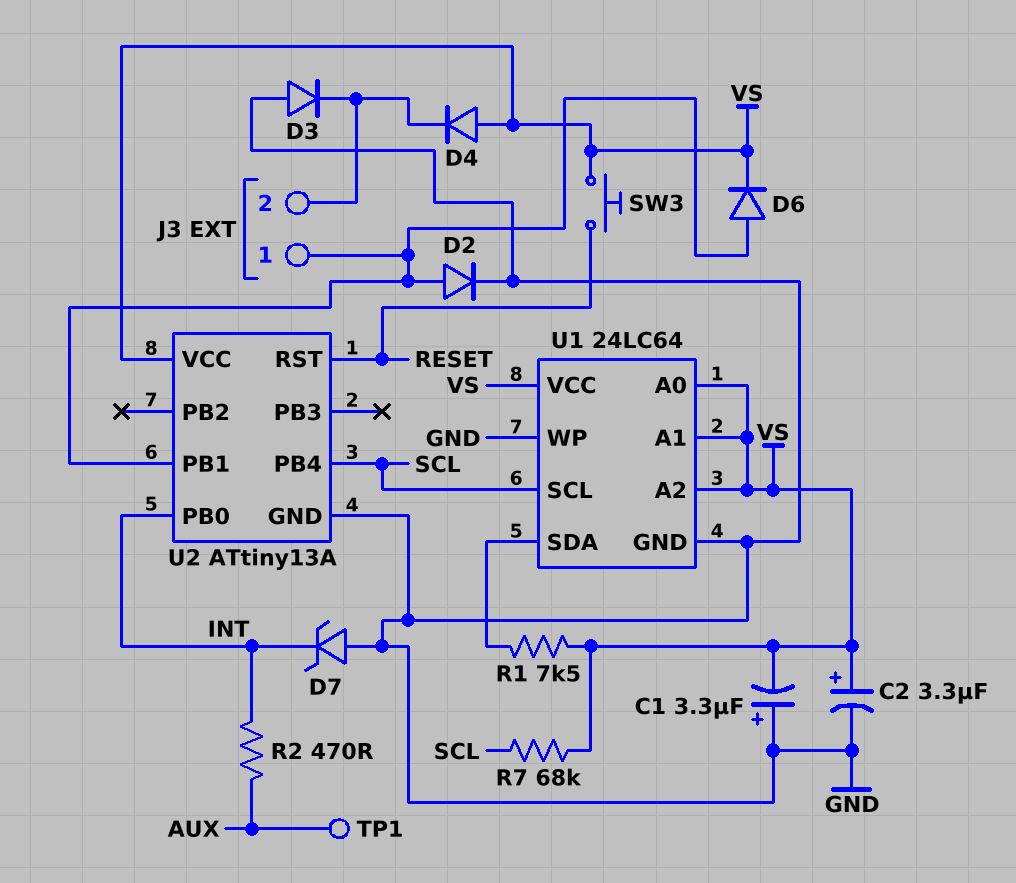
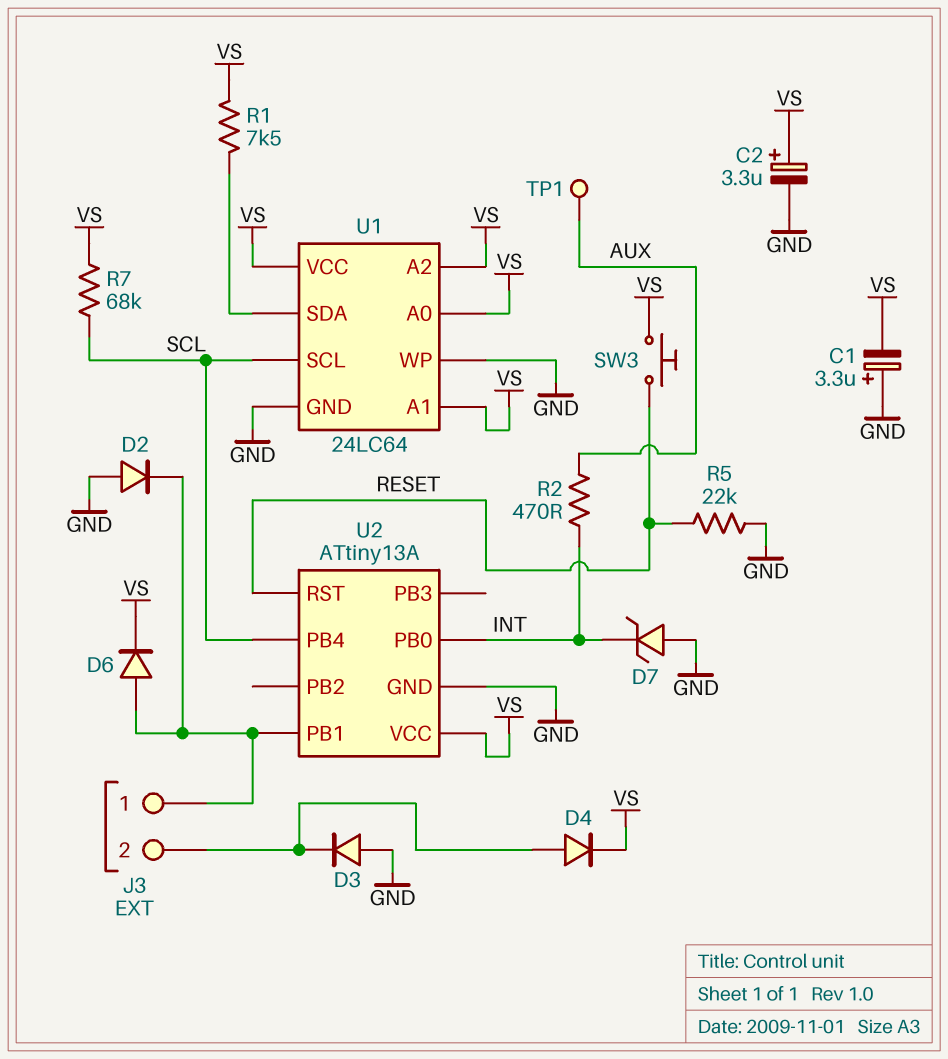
D2: diode (A J3/1, K GND) -> diode (A GND, K J3/1)
D4: diode (A VS, K J3/2) -> diode (A J3/2, K VS)
R5: none -> 22k (GND, RESET)

